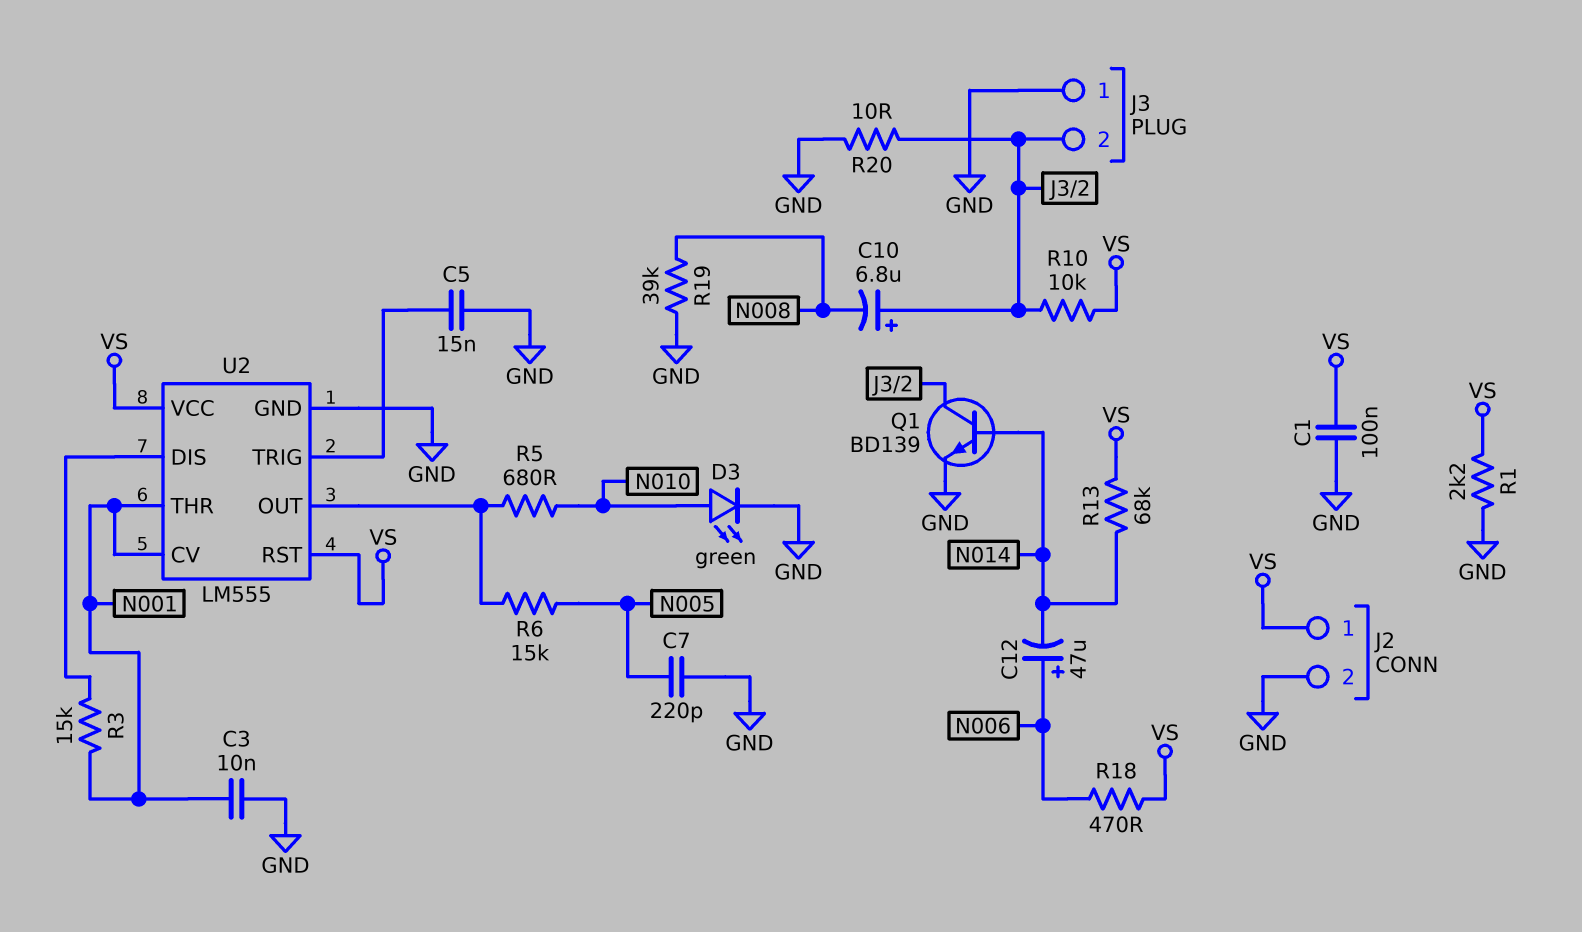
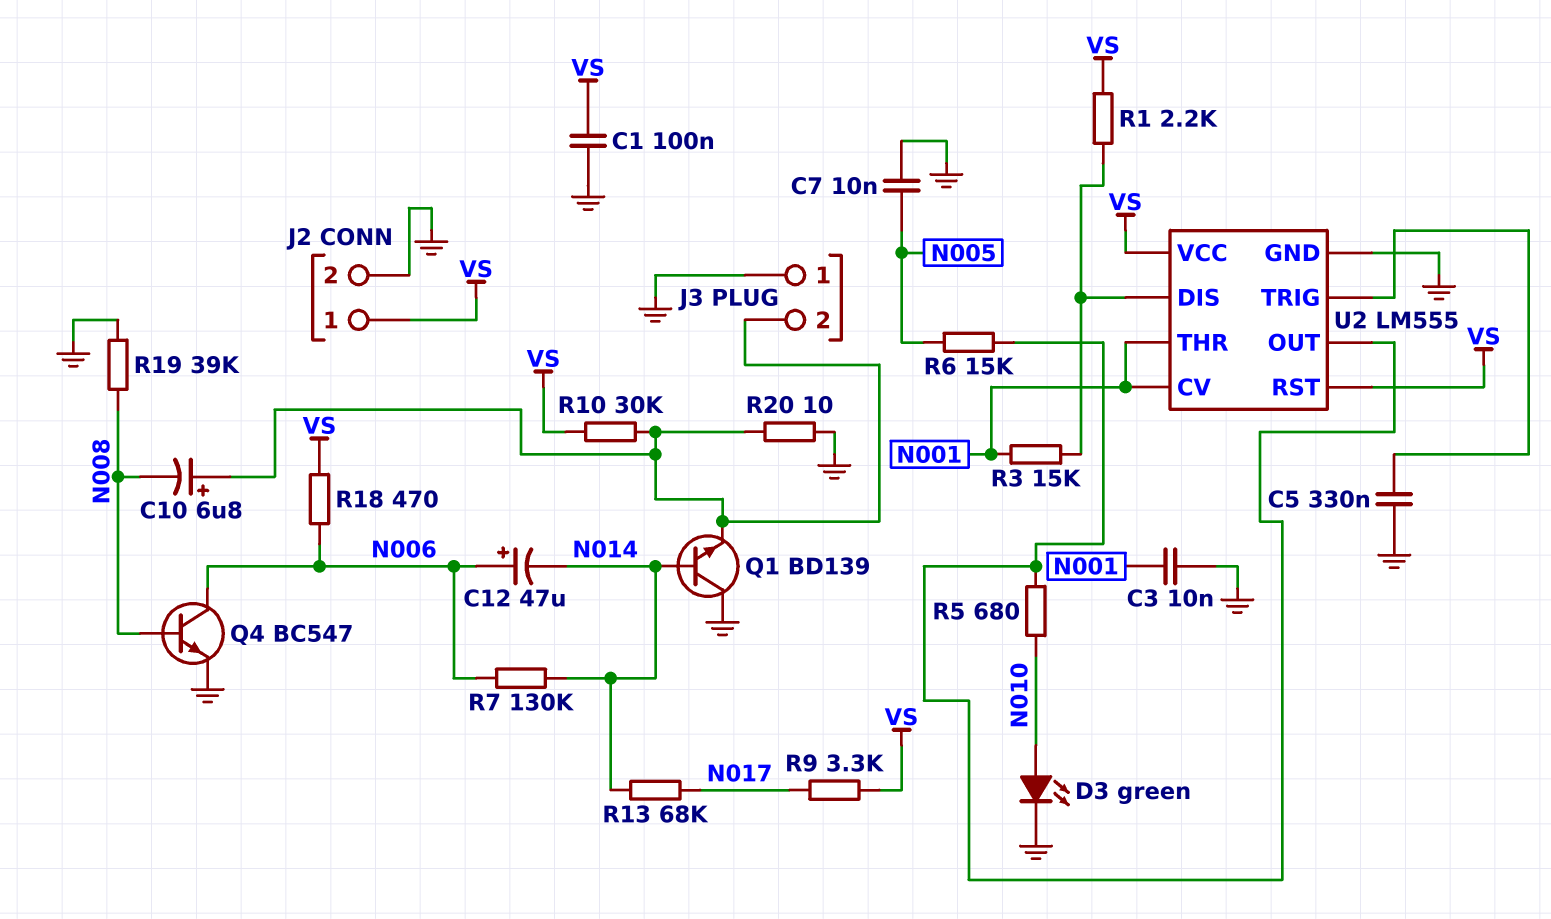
C5: 15nF (GND, U2/TRIG) -> 330nF (GND, U2/TRIG)
C7: 220pF (GND, N005) -> 10nF (GND, N005)
Q1: NPN BD139 (B N014, C J3/2, E GND) -> NPN BD139 (B N014, C GND, E J3/2)
Q4: none -> NPN BC547 (B N008, C N006, E GND)
R1: 2.2k (GND, VS) -> 2.2k (U2/DIS, VS)
R7: none -> 130k (N006, N014)
R9: none -> 3.3k (N017, VS)
R10: 10k (J3/2, VS) -> 30k (J3/2, VS)
R13: 68k (N014, VS) -> 68k (N014, N017)

